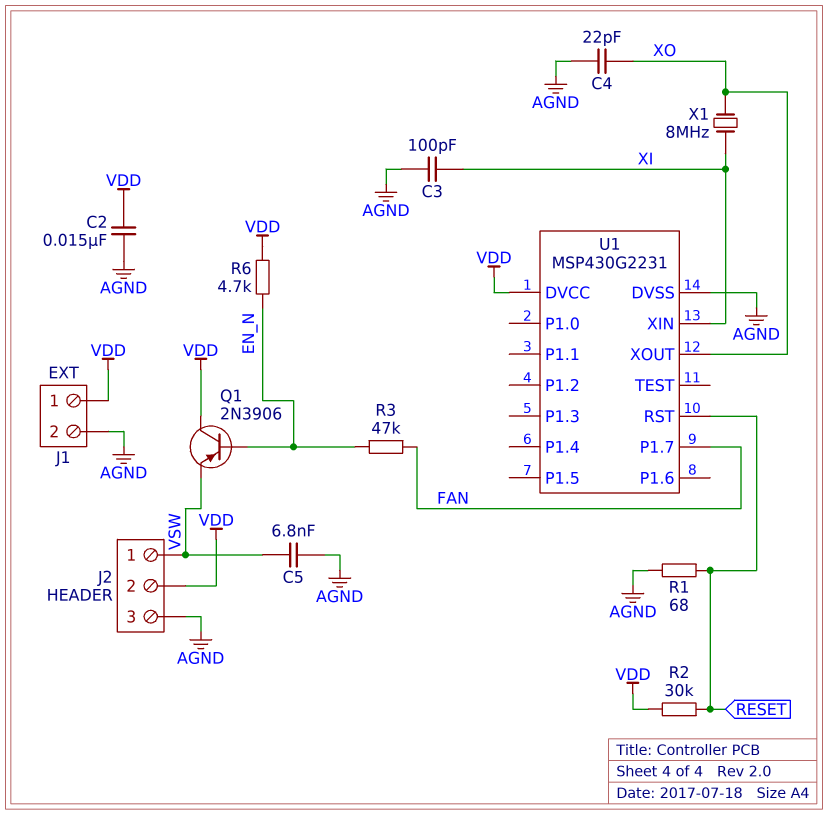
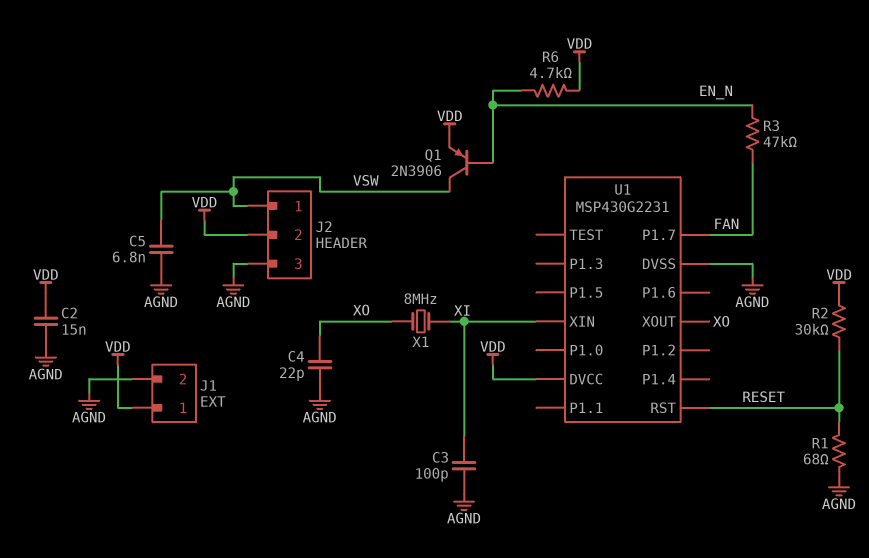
Q1: PNP 2N3906 (B EN_N, C VDD, E VSW) -> PNP 2N3906 (B EN_N, C VSW, E VDD)

